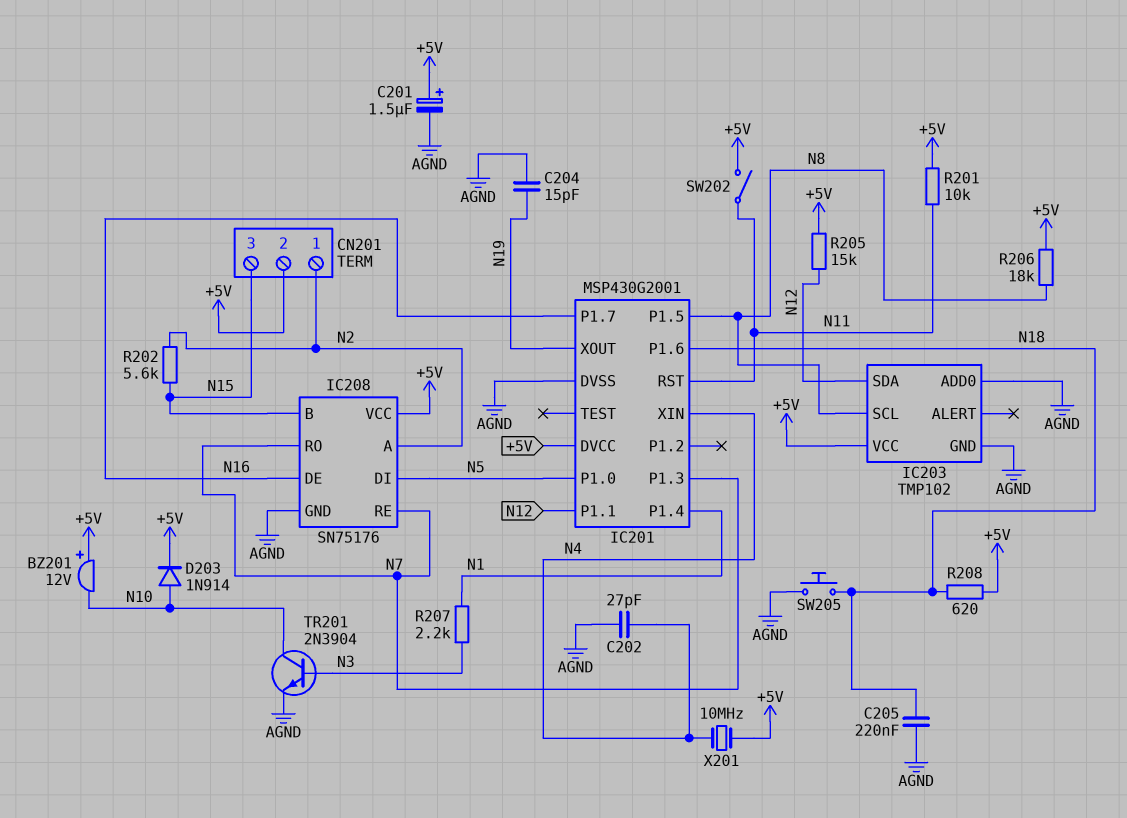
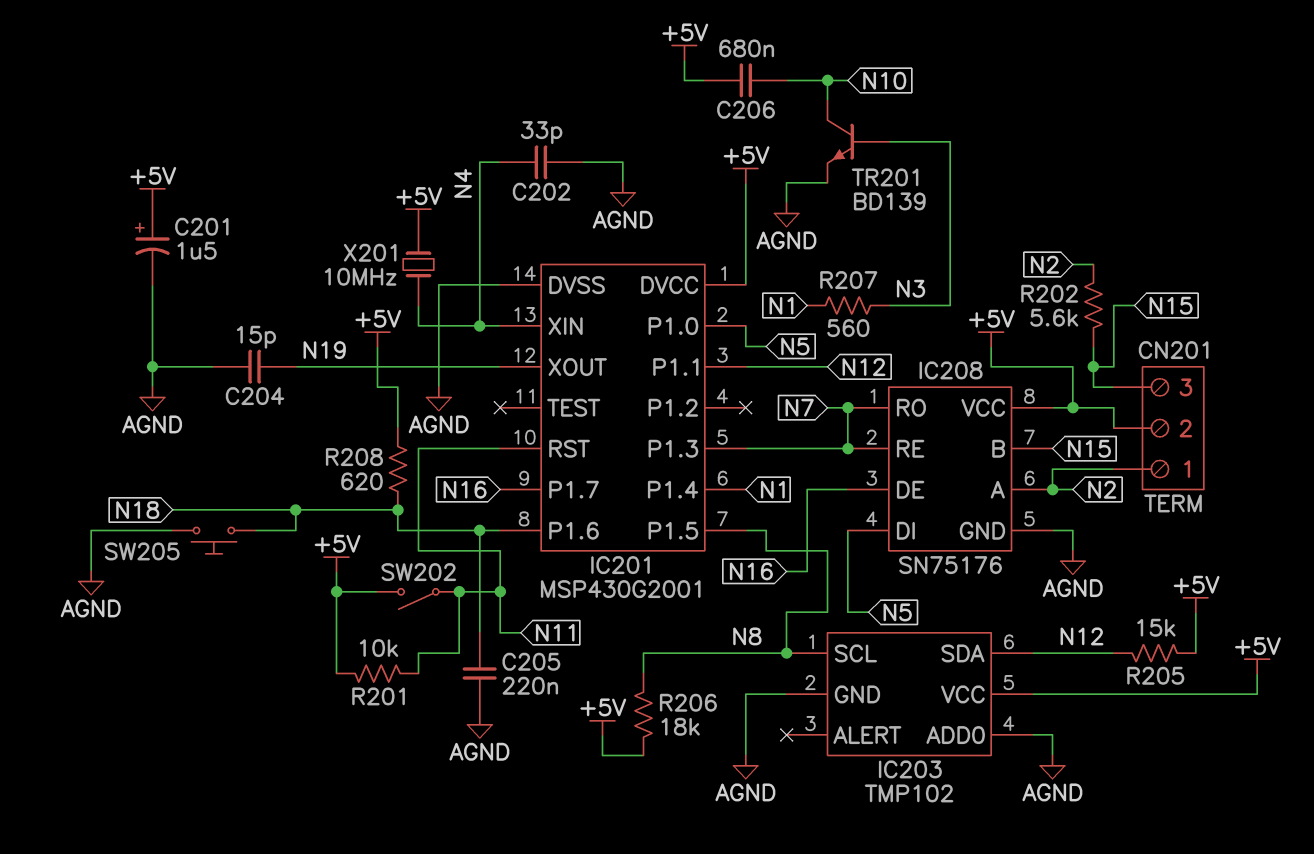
BZ201: buzzer 12V (plus +5V, minus N10) -> none
C202: 27pF (AGND, N4) -> 33pF (AGND, N4)
C206: none -> 680nF (+5V, N10)
D203: diode 1N914 (A N10, K +5V) -> none
R207: 2.2k (N1, N3) -> 560 (N1, N3)
TR201: NPN 2N3904 (B N3, C N10, E AGND) -> NPN BD139 (B N3, C N10, E AGND)

